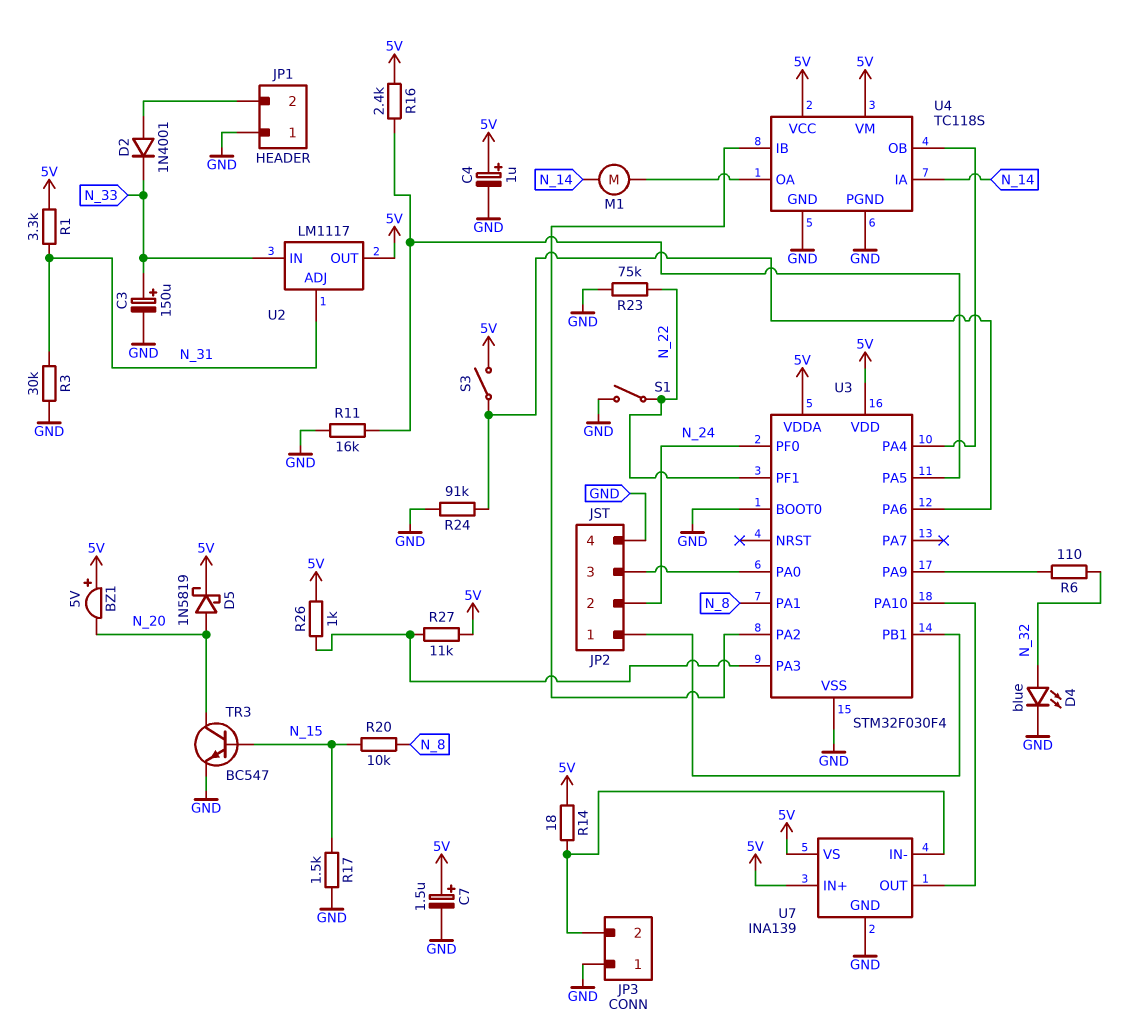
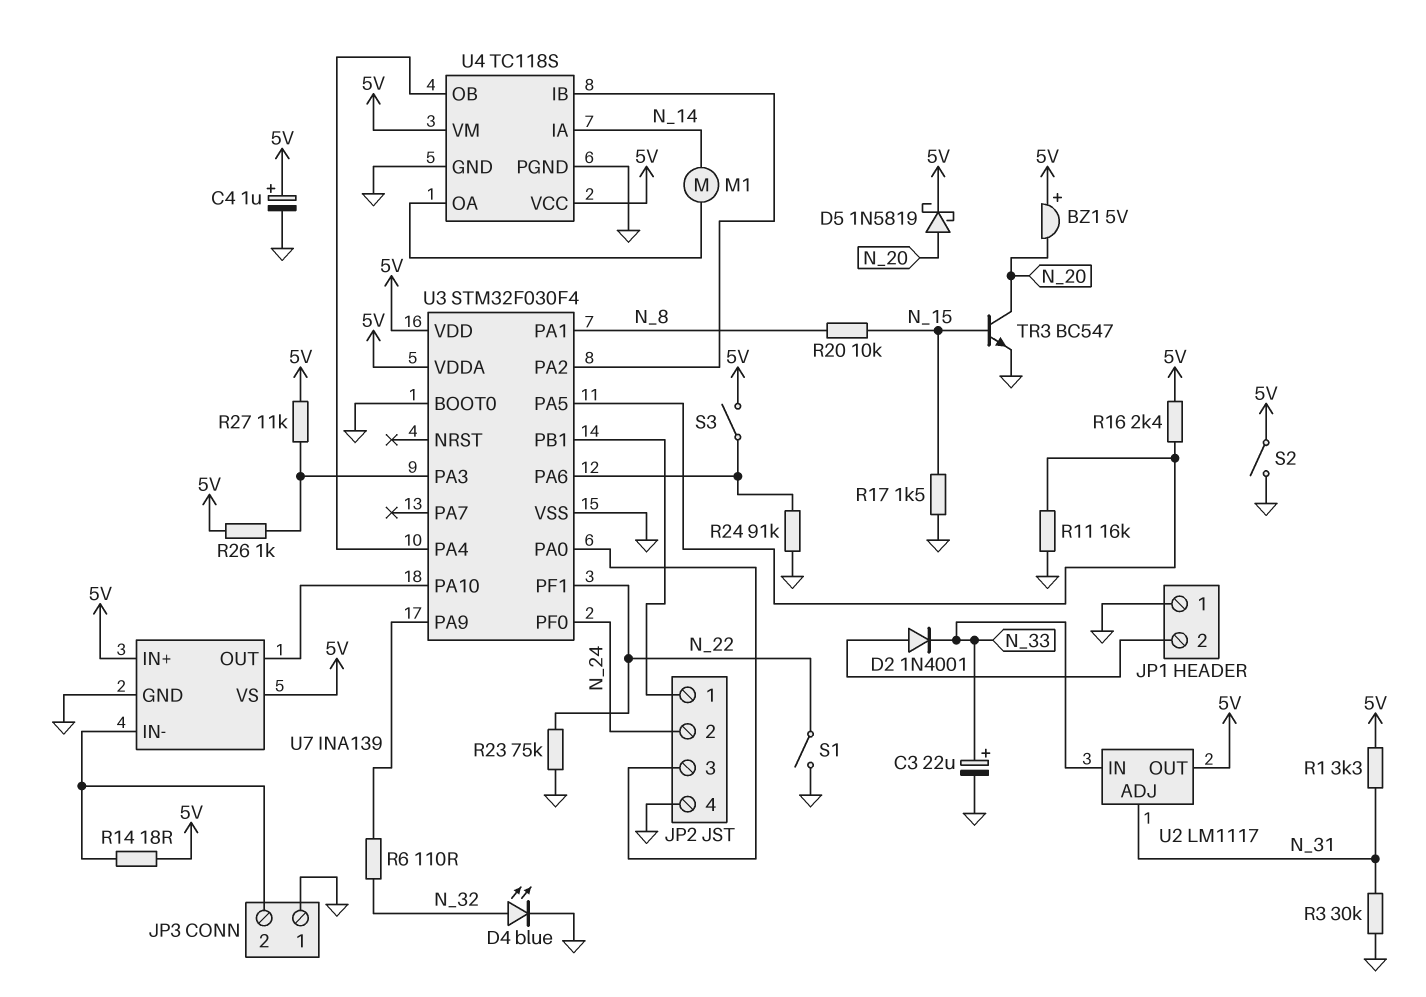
C3: 150uF (plus N_33, minus GND) -> 22uF (plus N_33, minus GND)
C7: 1.5uF (plus 5V, minus GND) -> none
S2: none -> switch (5V, GND)

